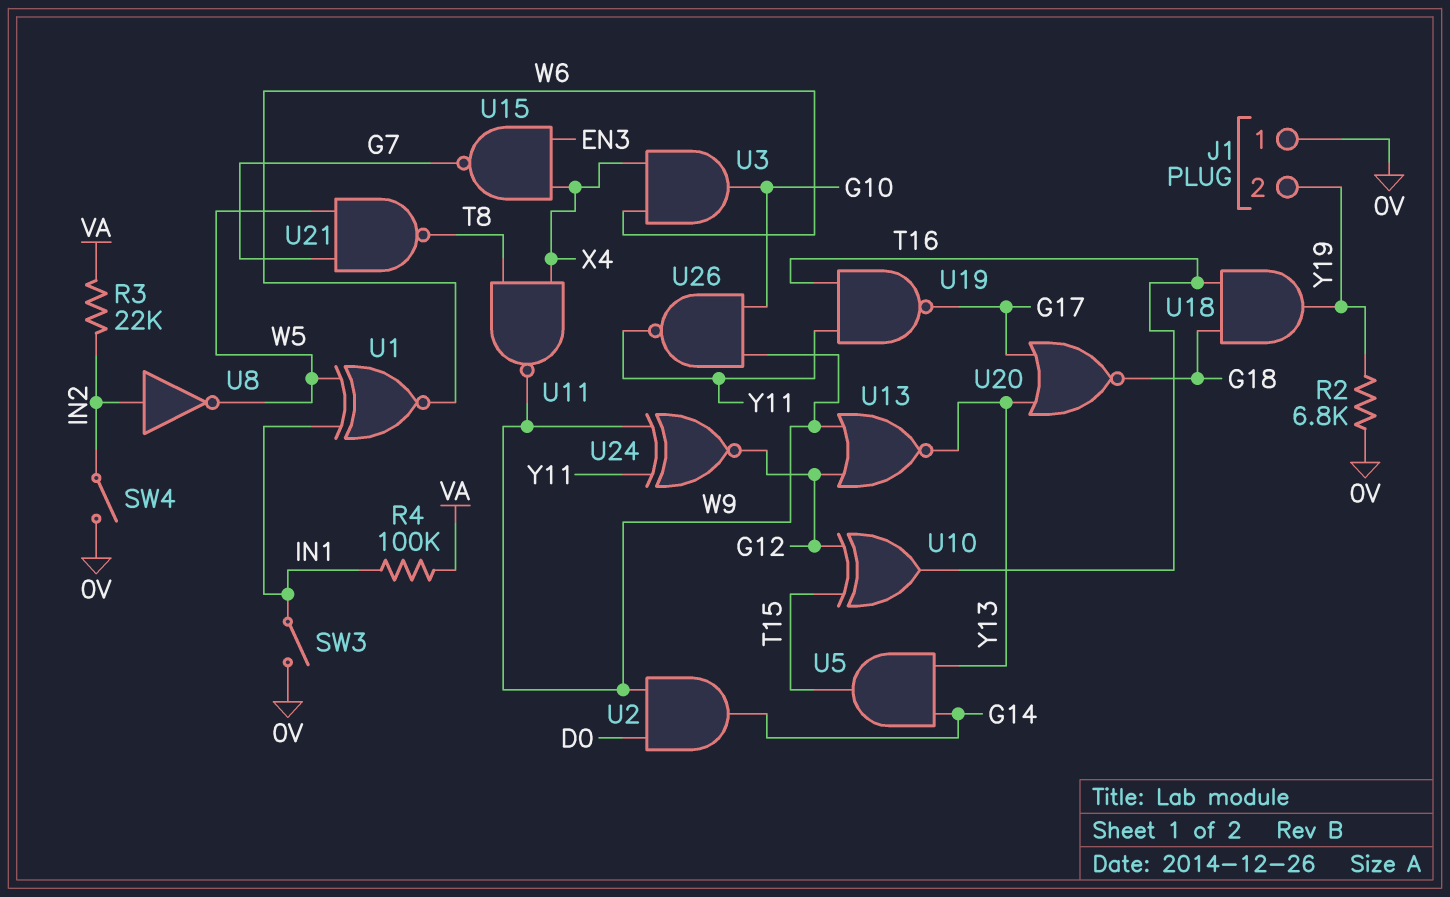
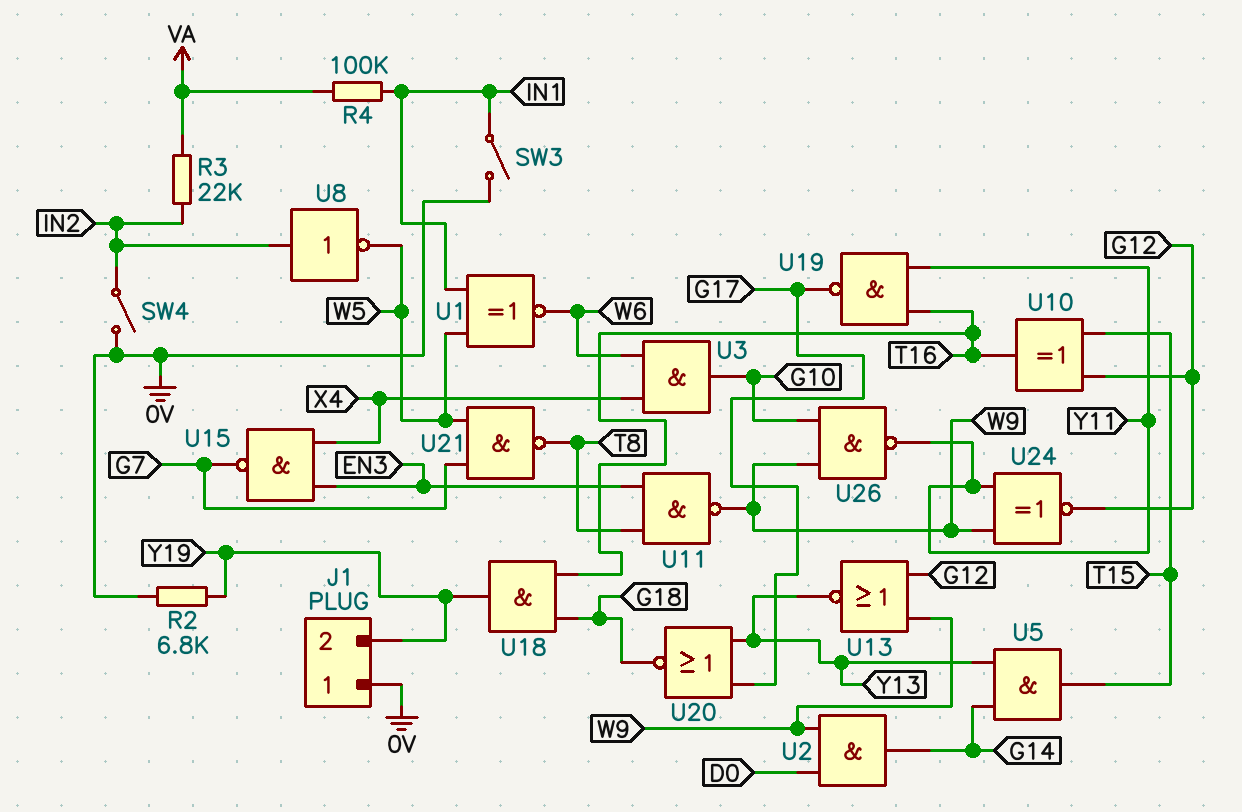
U11: NAND (in T8, in X4, out W9) -> NAND (in EN3, in T8, out W9)

